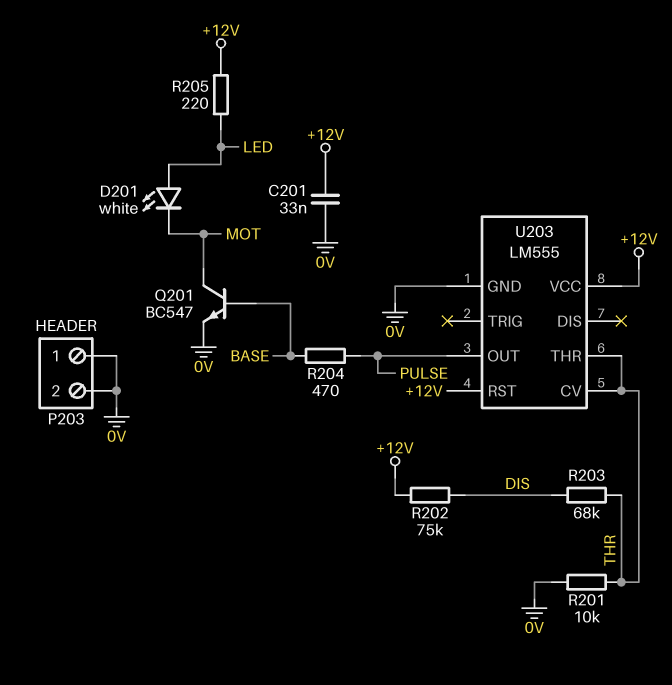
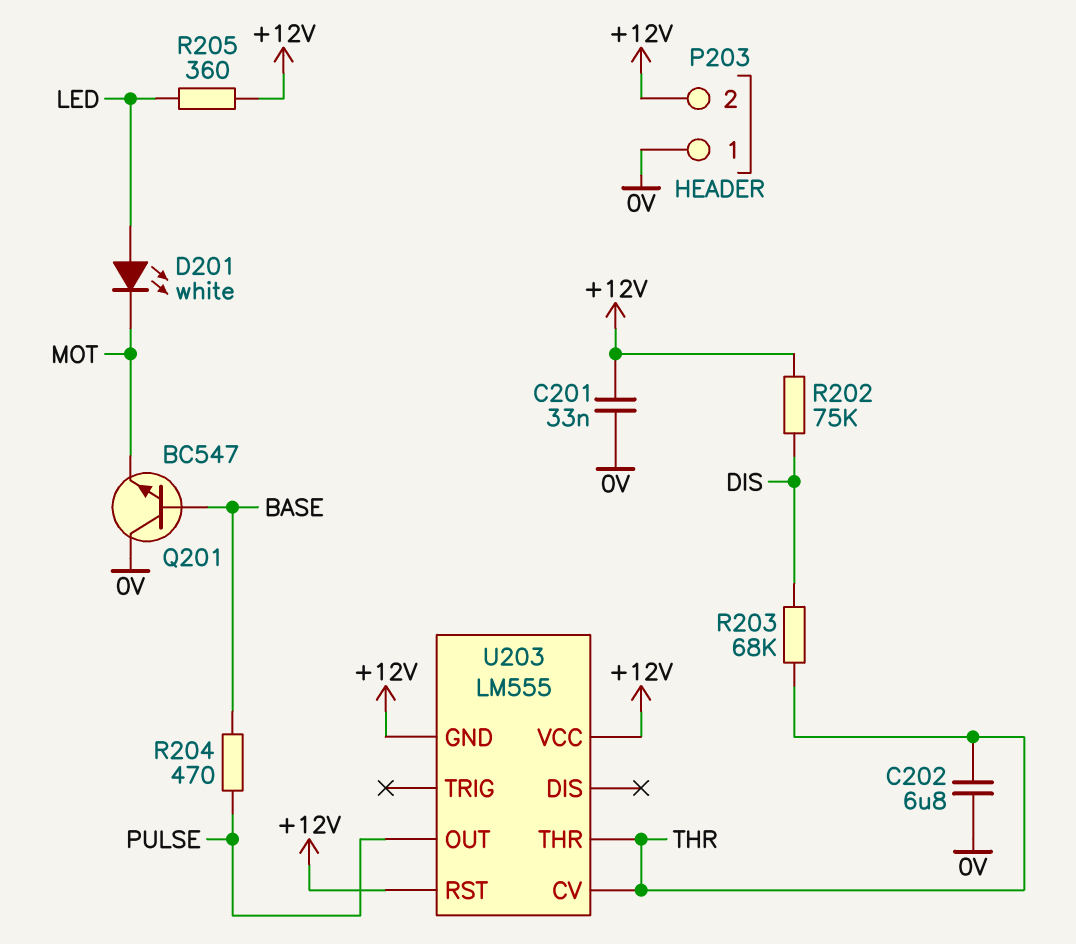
C202: none -> 6.8uF (0V, THR)
P203 pin 2: 0V -> +12V
Q201: NPN BC547 (B BASE, C MOT, E 0V) -> NPN BC547 (B BASE, C 0V, E MOT)
R201: 10k (0V, THR) -> none
R205: 220 (+12V, LED) -> 360 (+12V, LED)
U203 pin GND: 0V -> +12V

